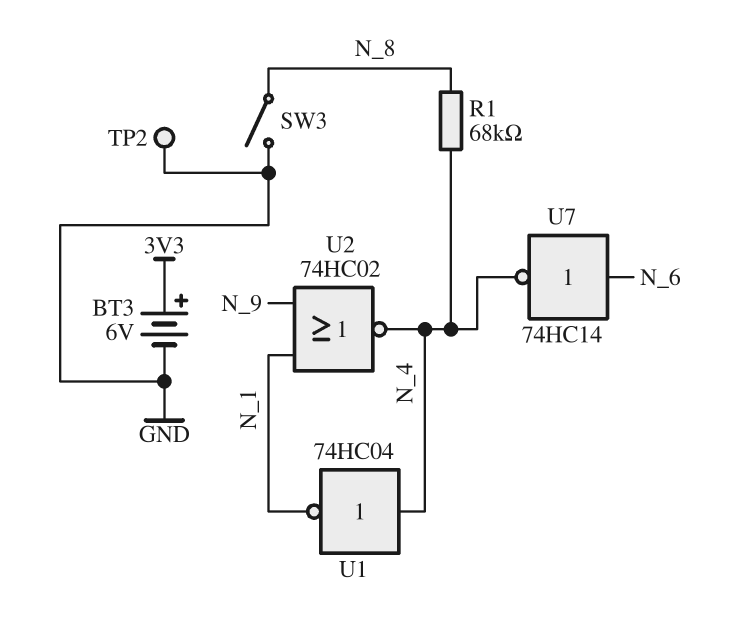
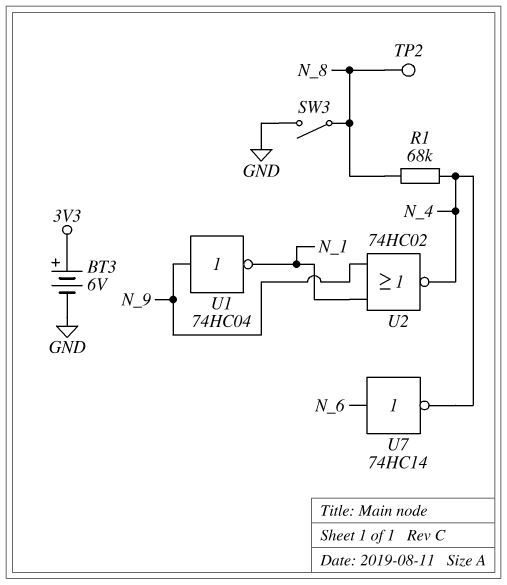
TP2: test point (GND) -> test point (N_8)
U1: NOT 74HC04 (in N_4, out N_1) -> NOT 74HC04 (in N_9, out N_1)

